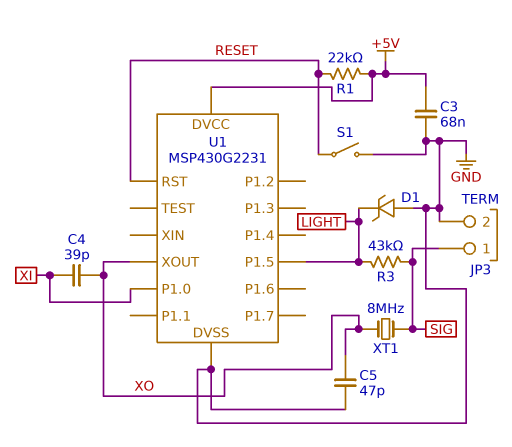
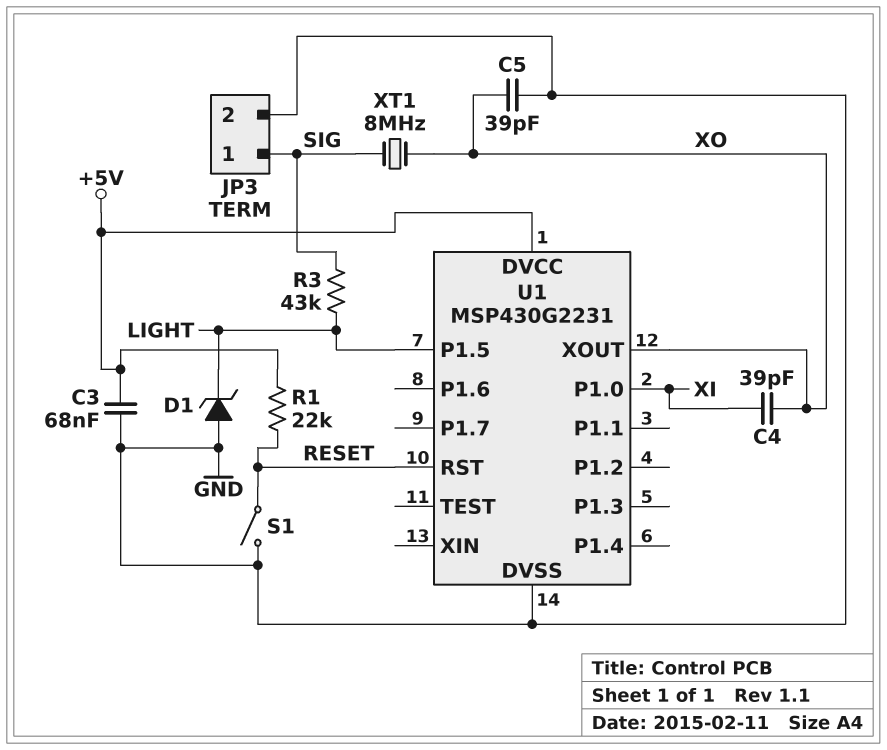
C5: 47pF (GND, XO) -> 39pF (GND, XO)

